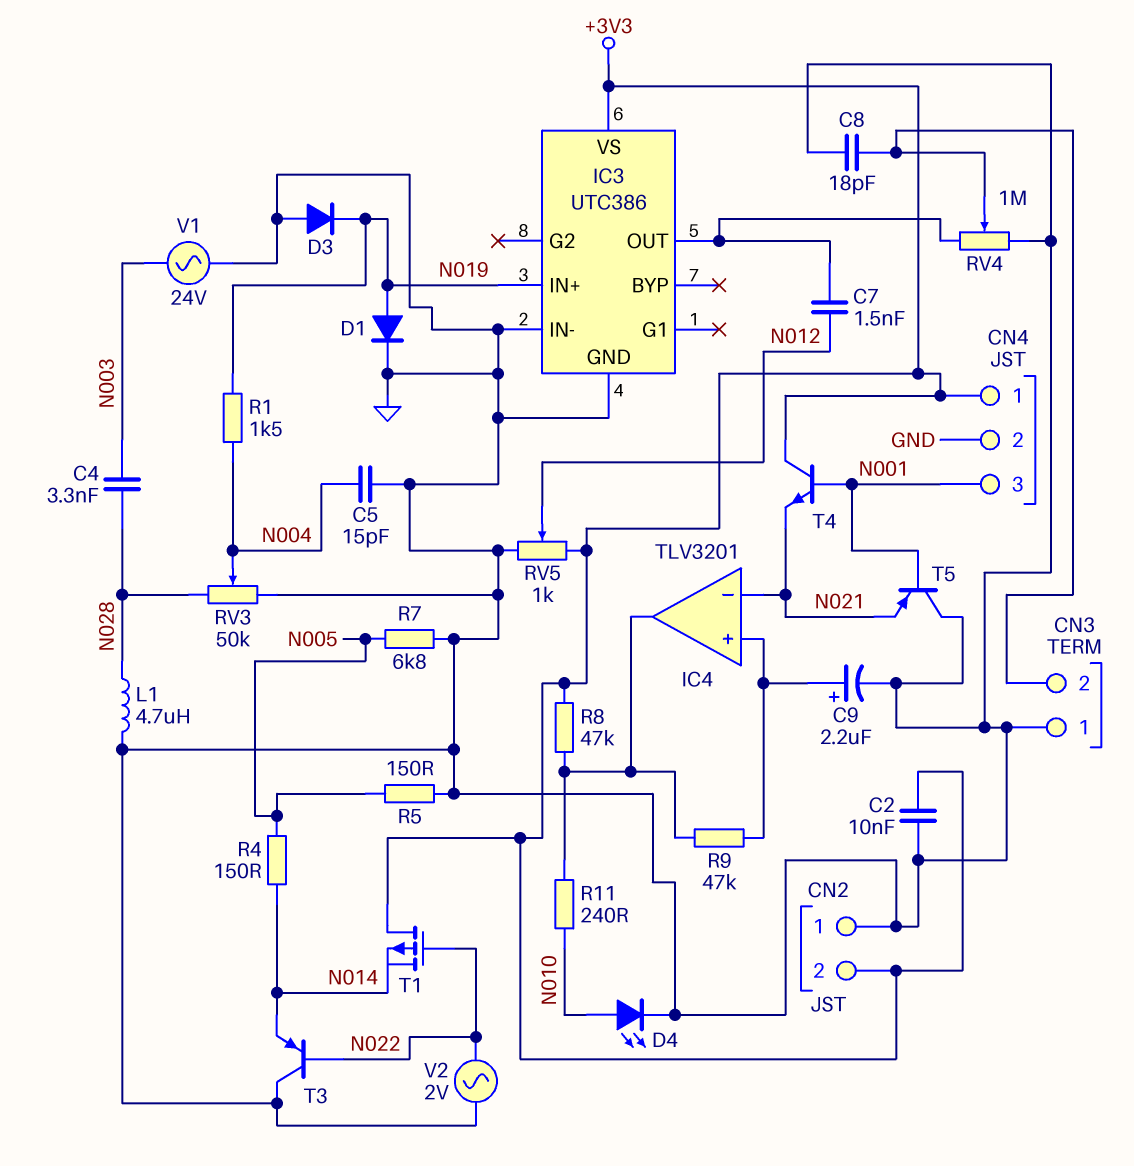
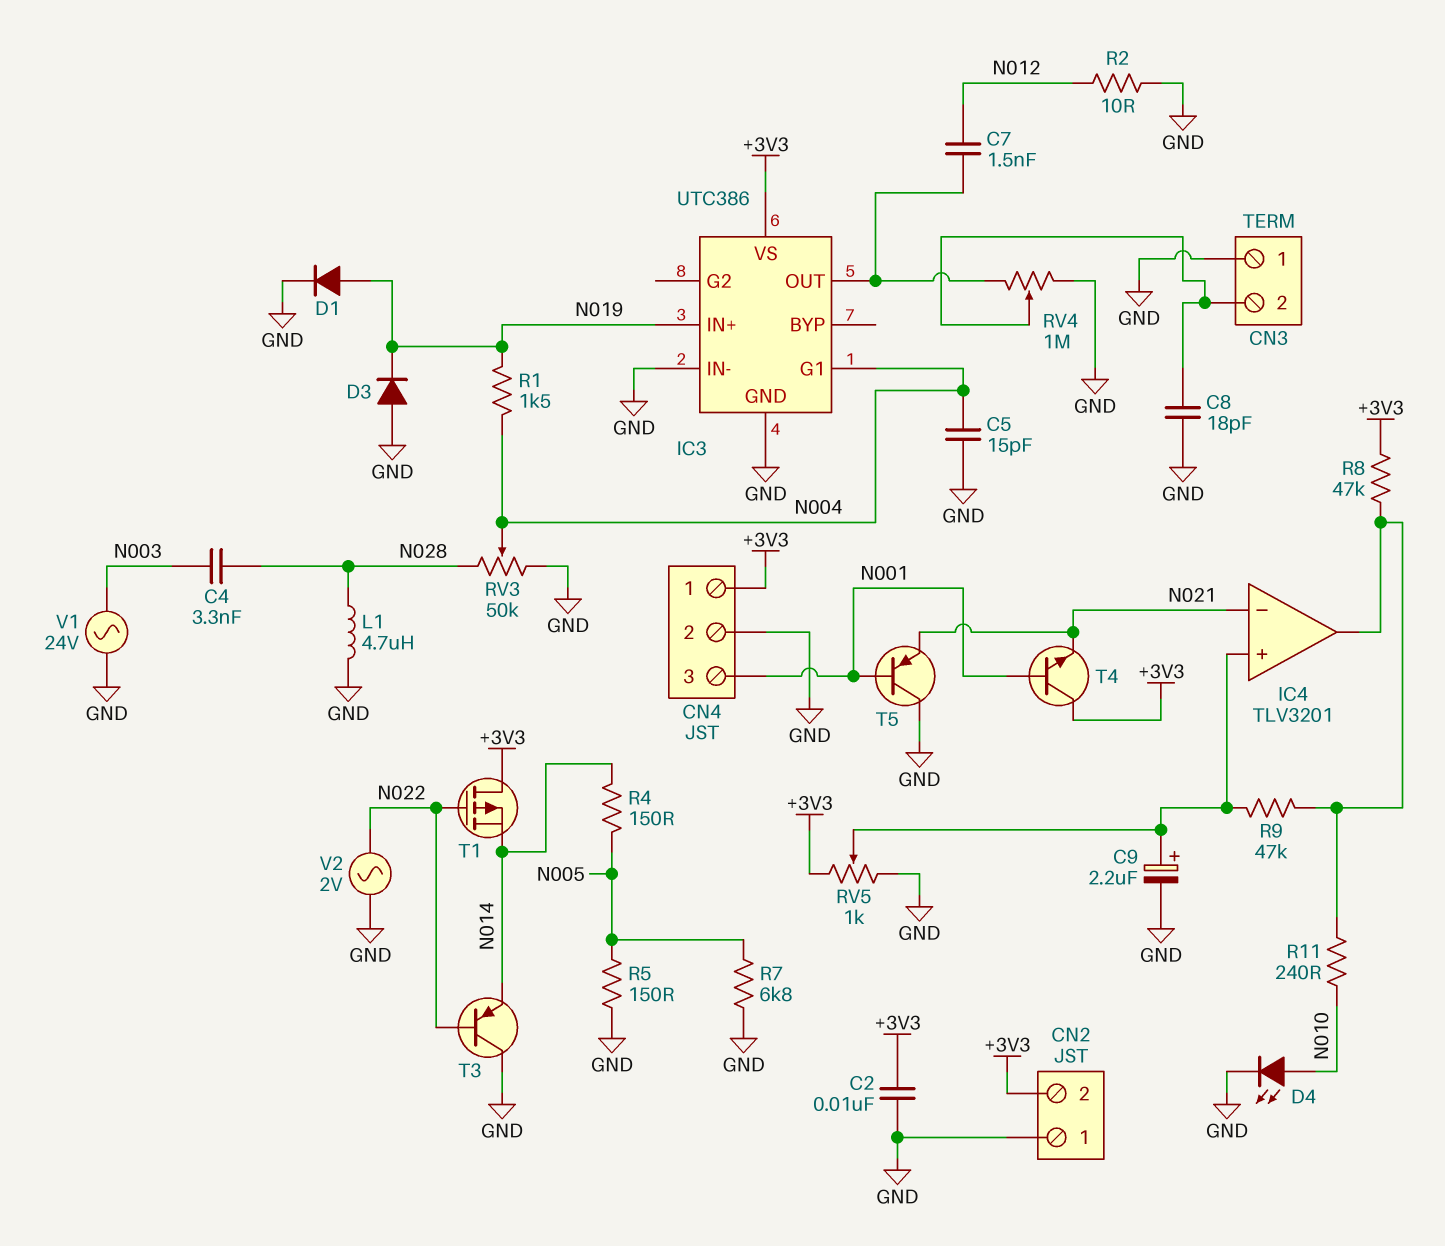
IC3 pin G1: none -> N004
R2: none -> 10 (GND, N012)
RV5: 1k (+3V3, GND, wiper N012) -> 1k (+3V3, GND, wiper IC4/in+)

